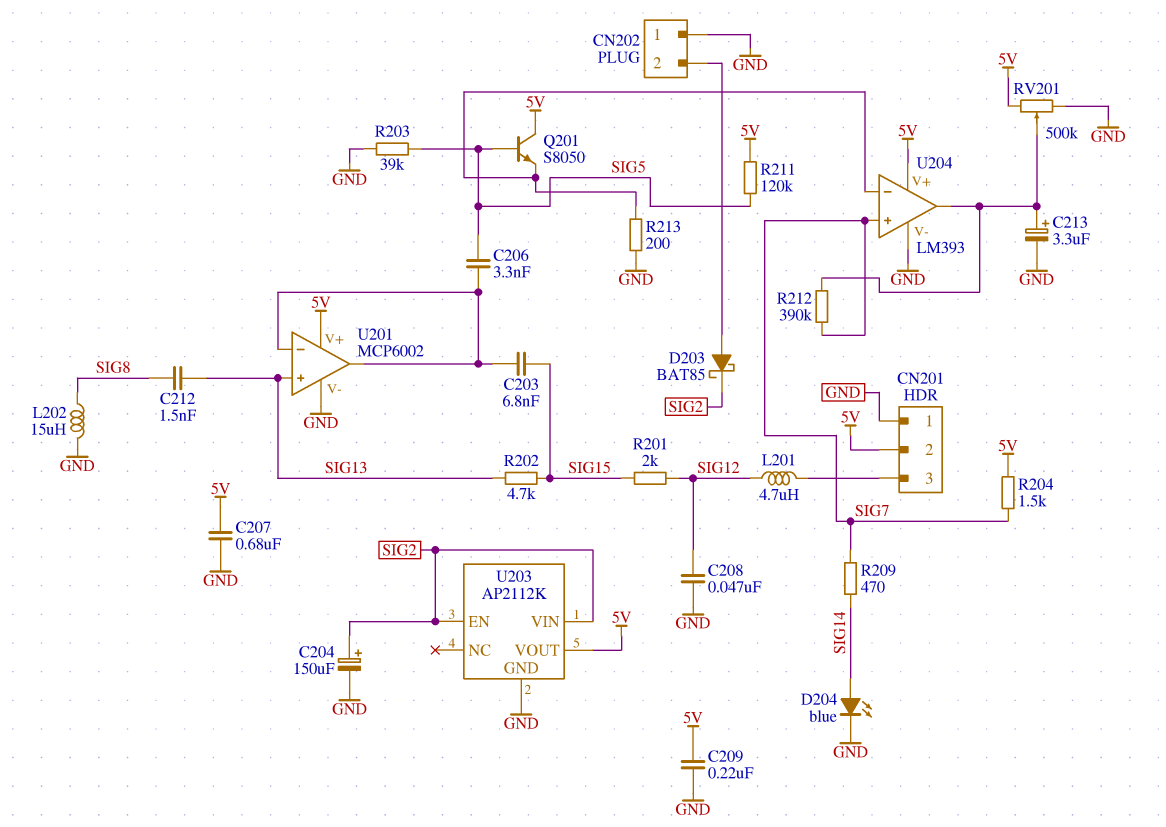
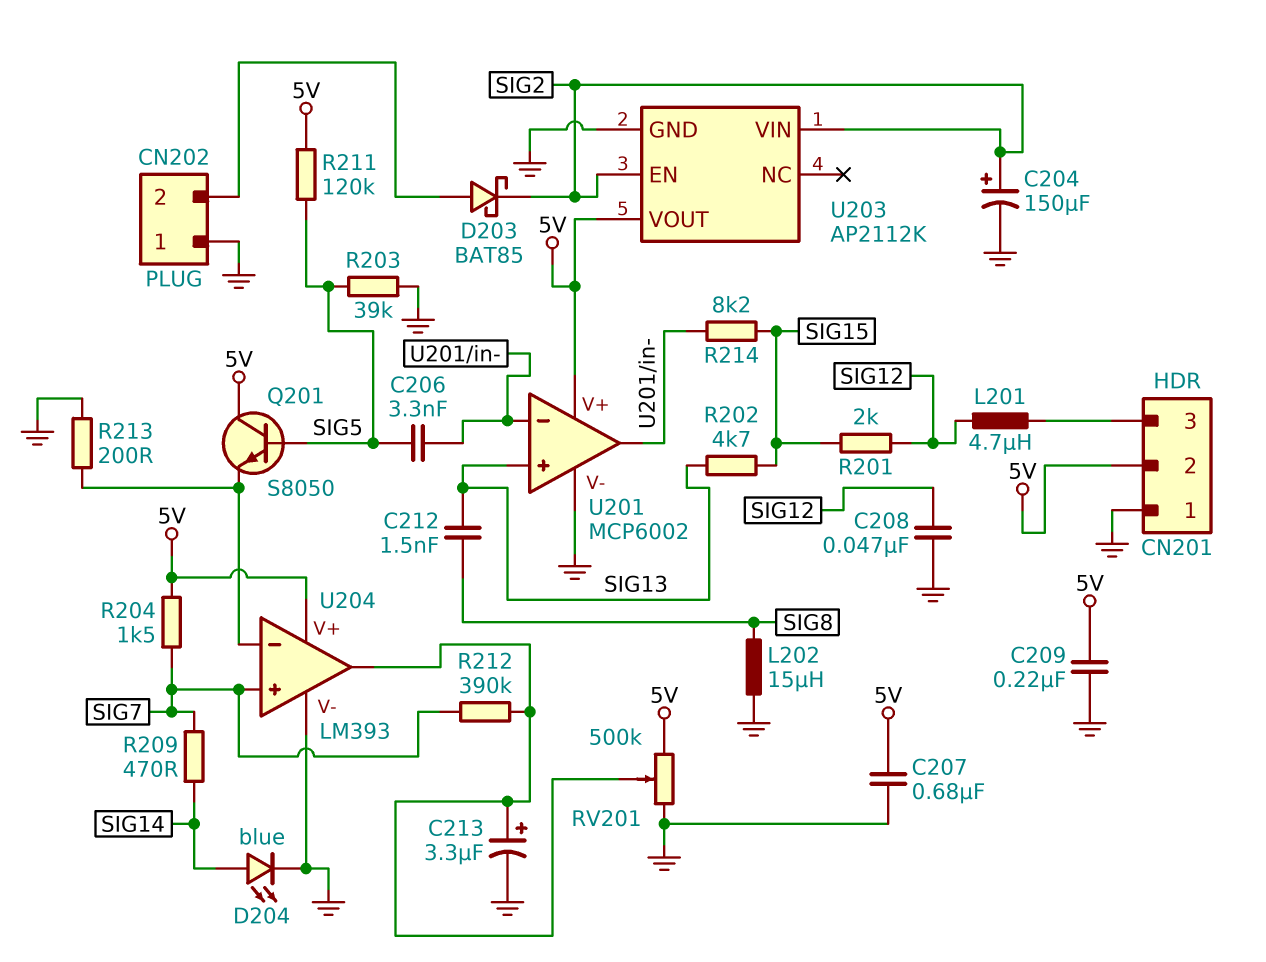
C203: 6.8nF (SIG15, U201/in-) -> none
R214: none -> 8.2k (SIG15, U201/in-)

